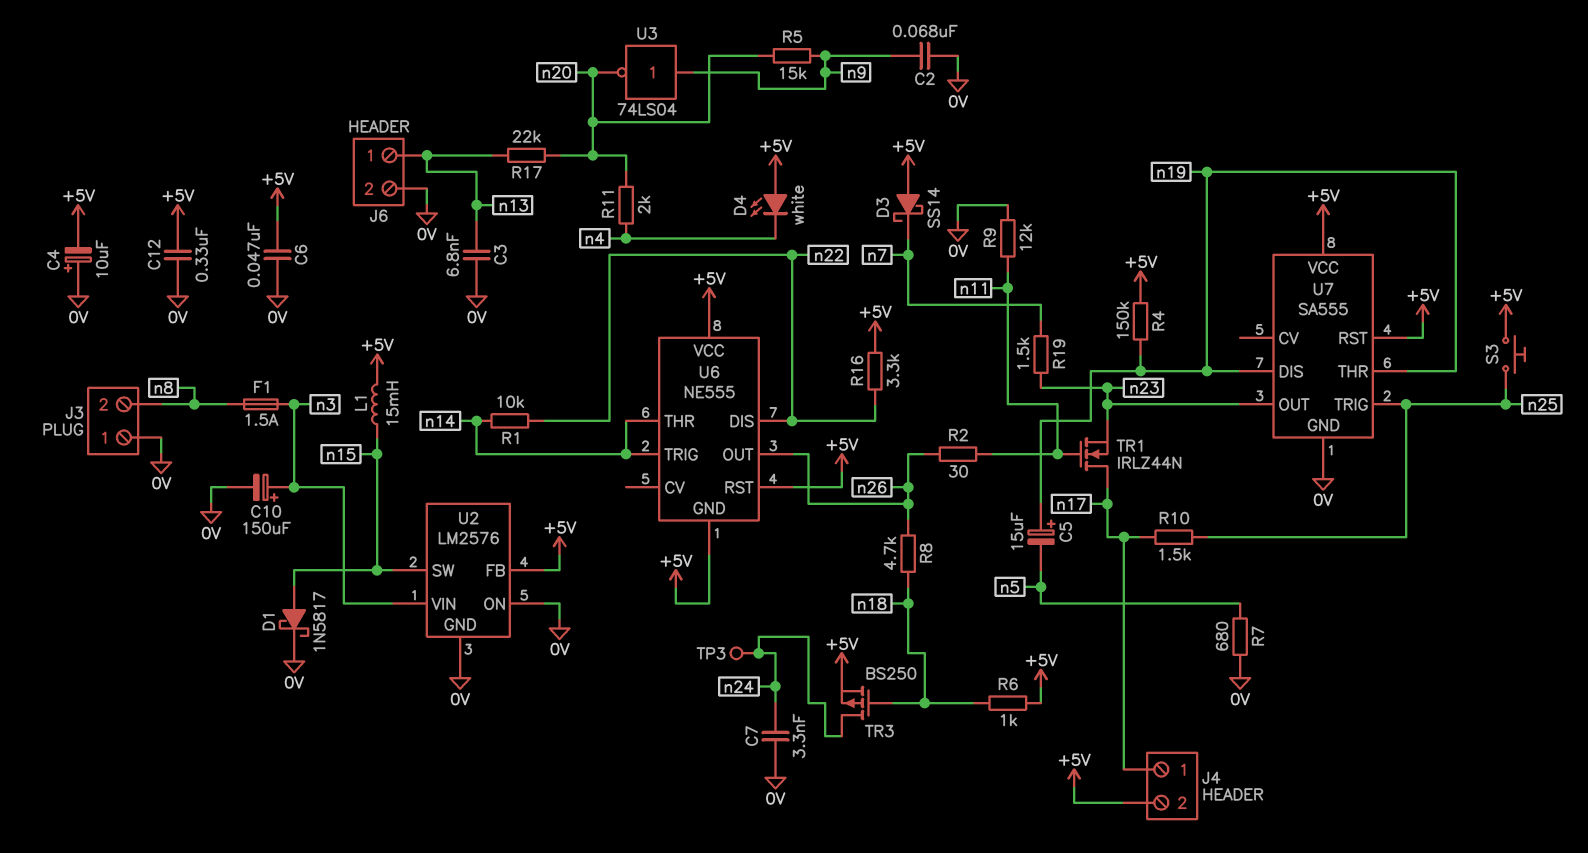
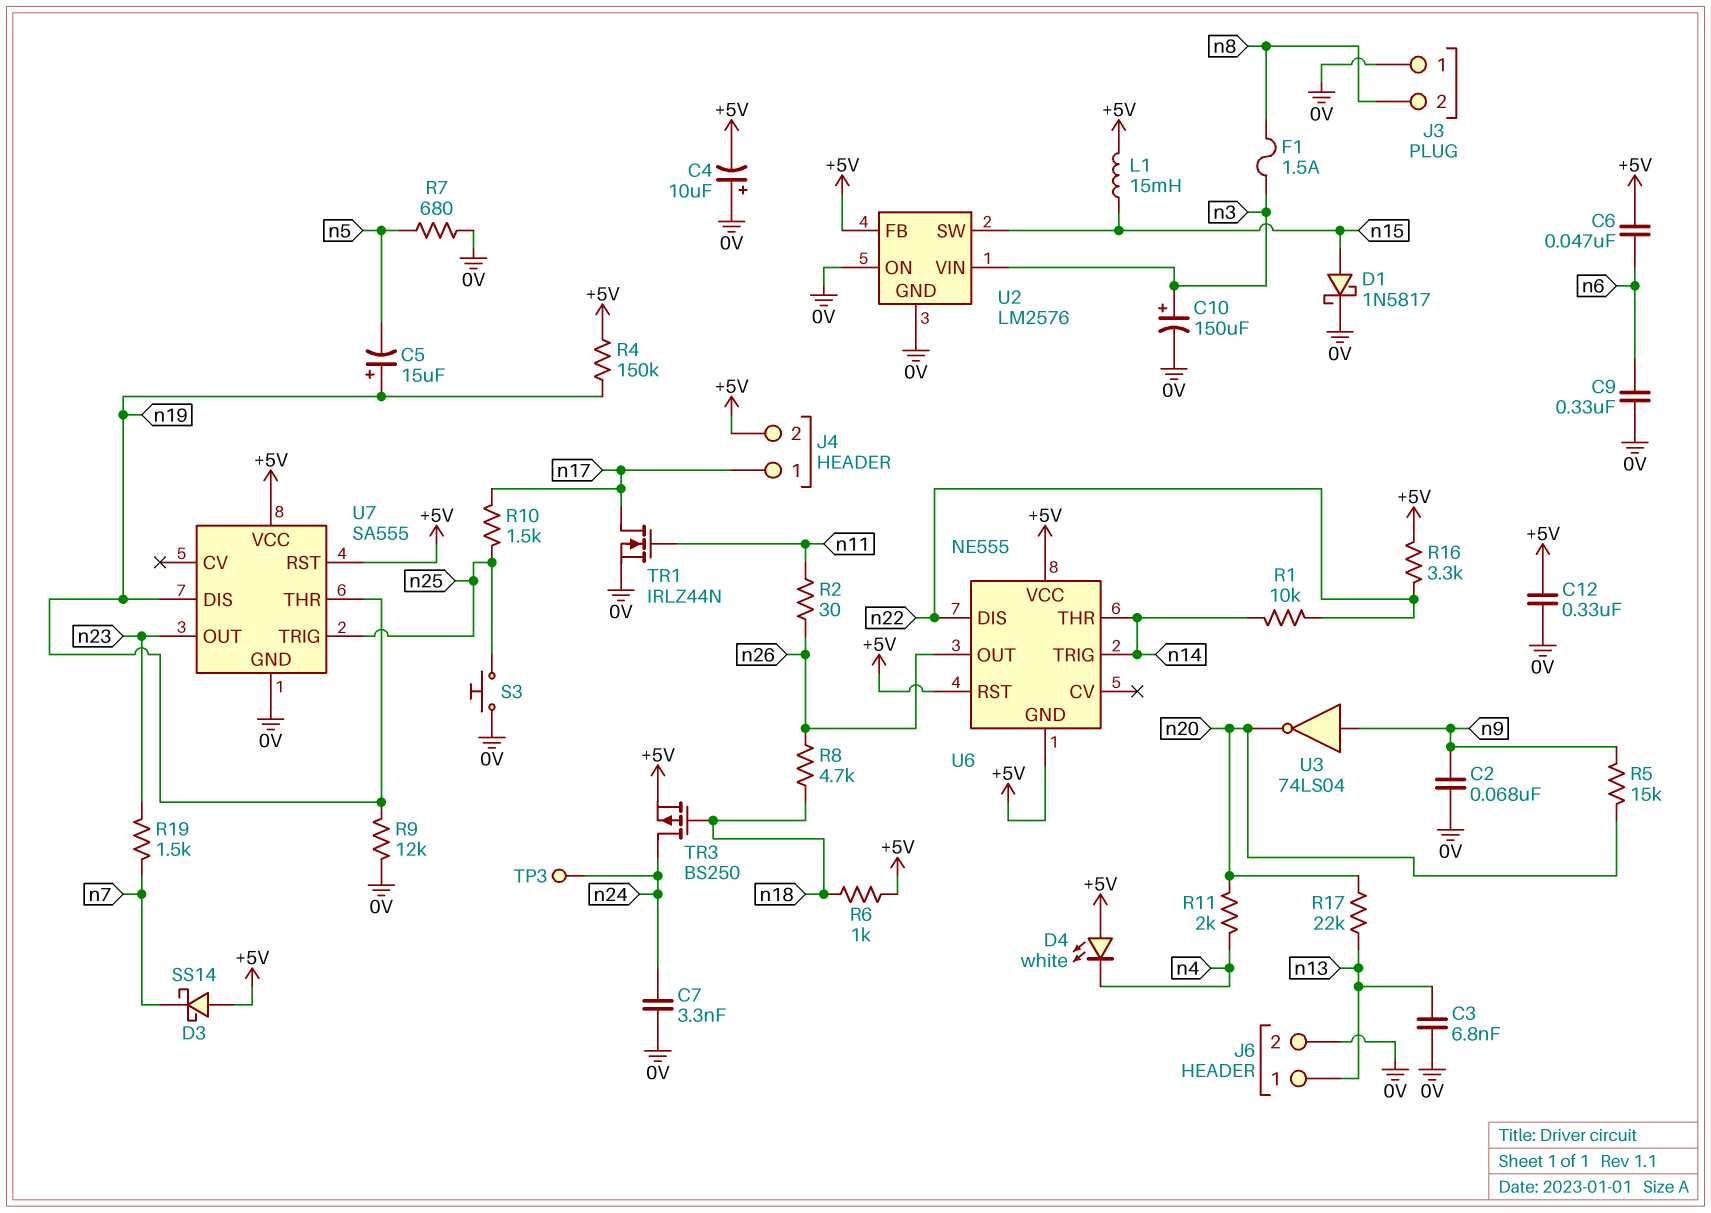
C6: 47nF (+5V, 0V) -> 47nF (+5V, n6)
C9: none -> 330nF (0V, n6)
R9: 12k (0V, n11) -> 12k (0V, n19)
S3: button (+5V, n25) -> button (0V, n25)
TR1: NMOS IRLZ44N (G n11, D n17, S n23) -> NMOS IRLZ44N (G n11, D n17, S 0V)

